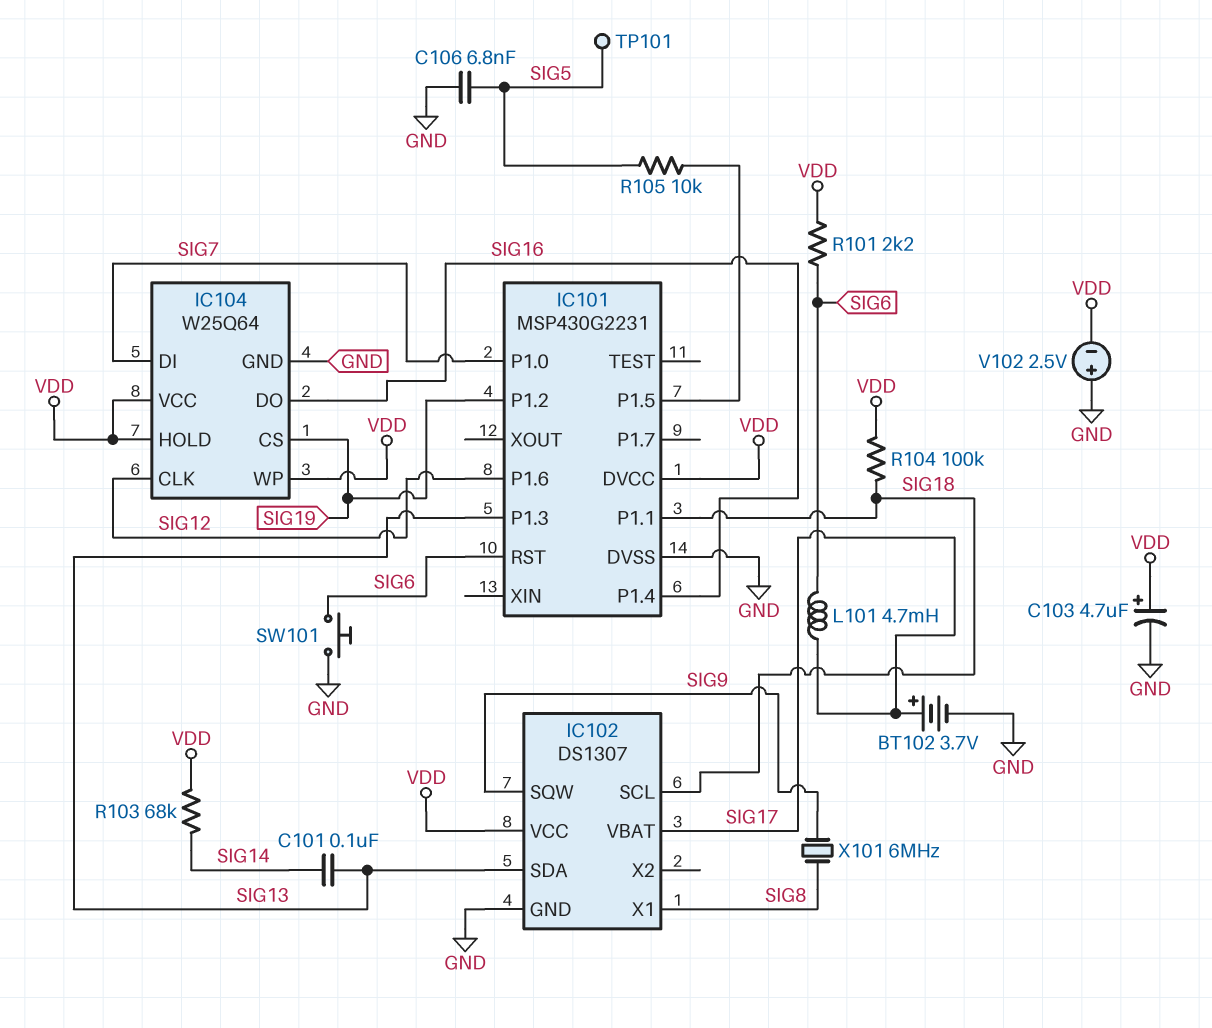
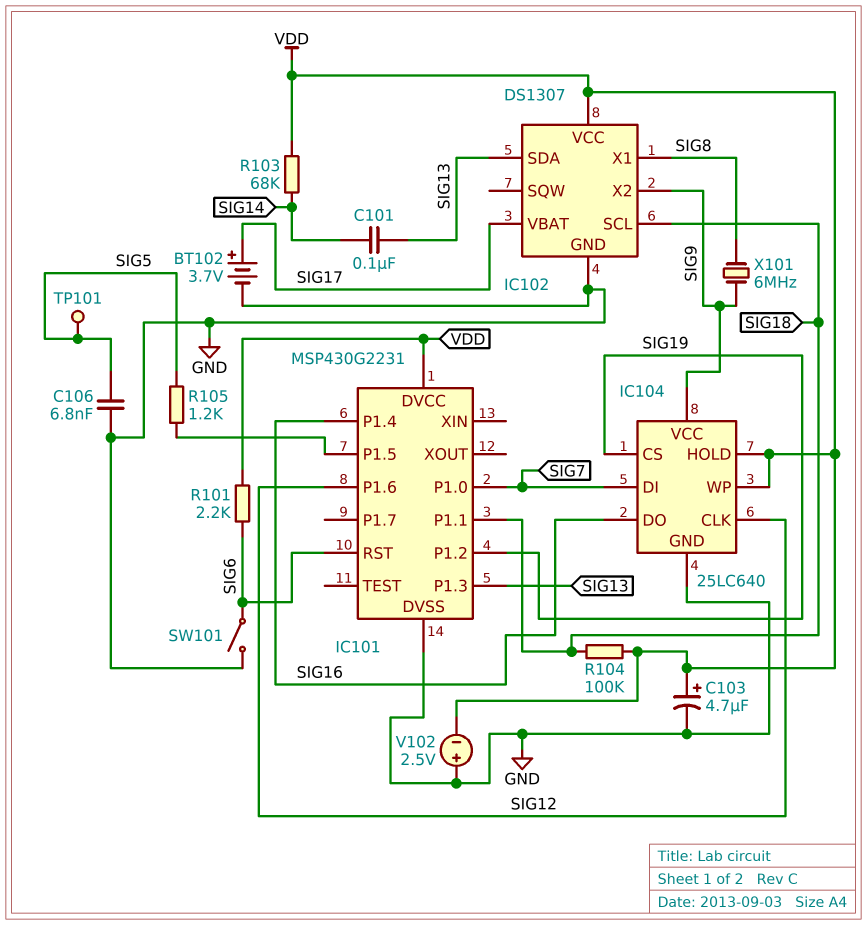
IC102 pin SQW: SIG9 -> none
IC102 pin X2: none -> SIG9
IC104: W25Q64 -> 25LC640
IC104 pin VCC: VDD -> SIG9
L101: 4.7mH (SIG6, SIG17) -> none
R105: 10k (IC101/P1.5, SIG5) -> 1.2k (IC101/P1.5, SIG5)
SW101: button (GND, SIG6) -> switch (GND, SIG6)

